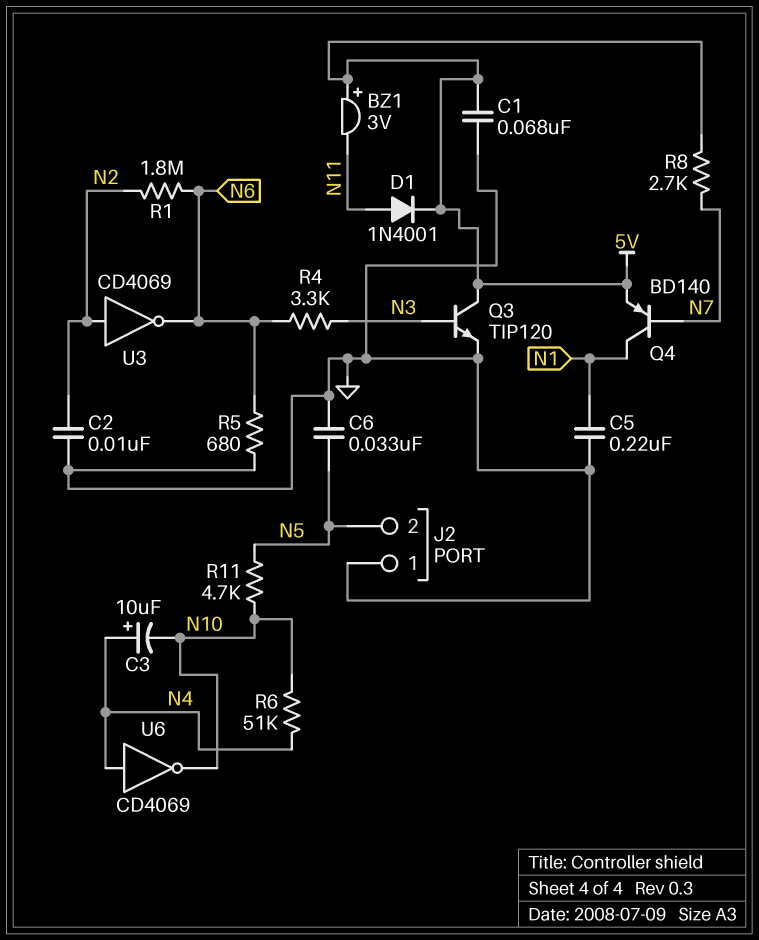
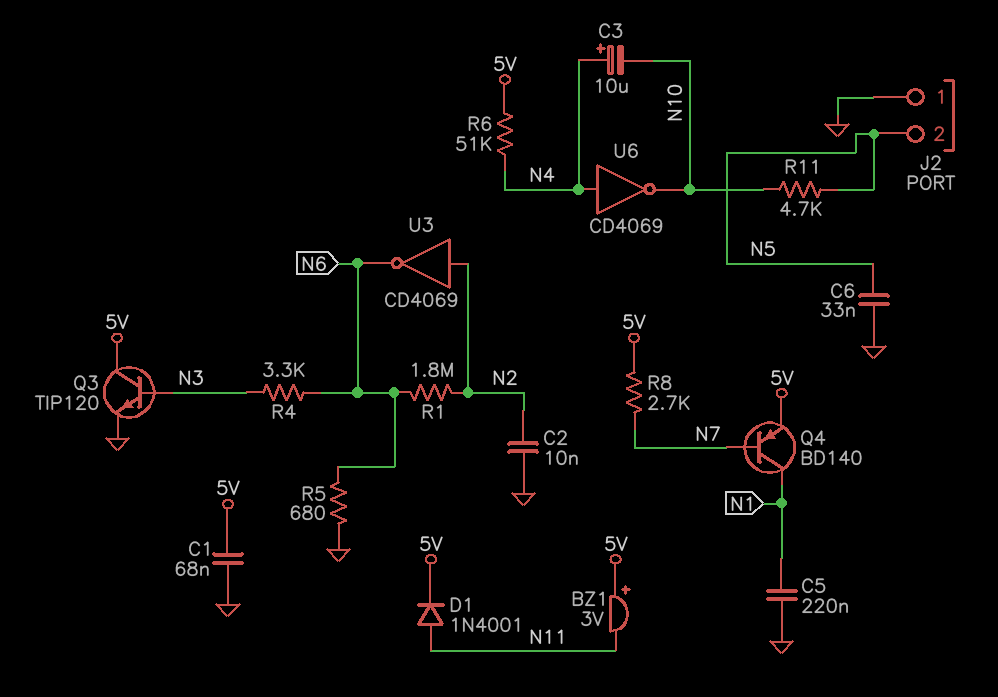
R6: 51k (N4, N10) -> 51k (5V, N4)

